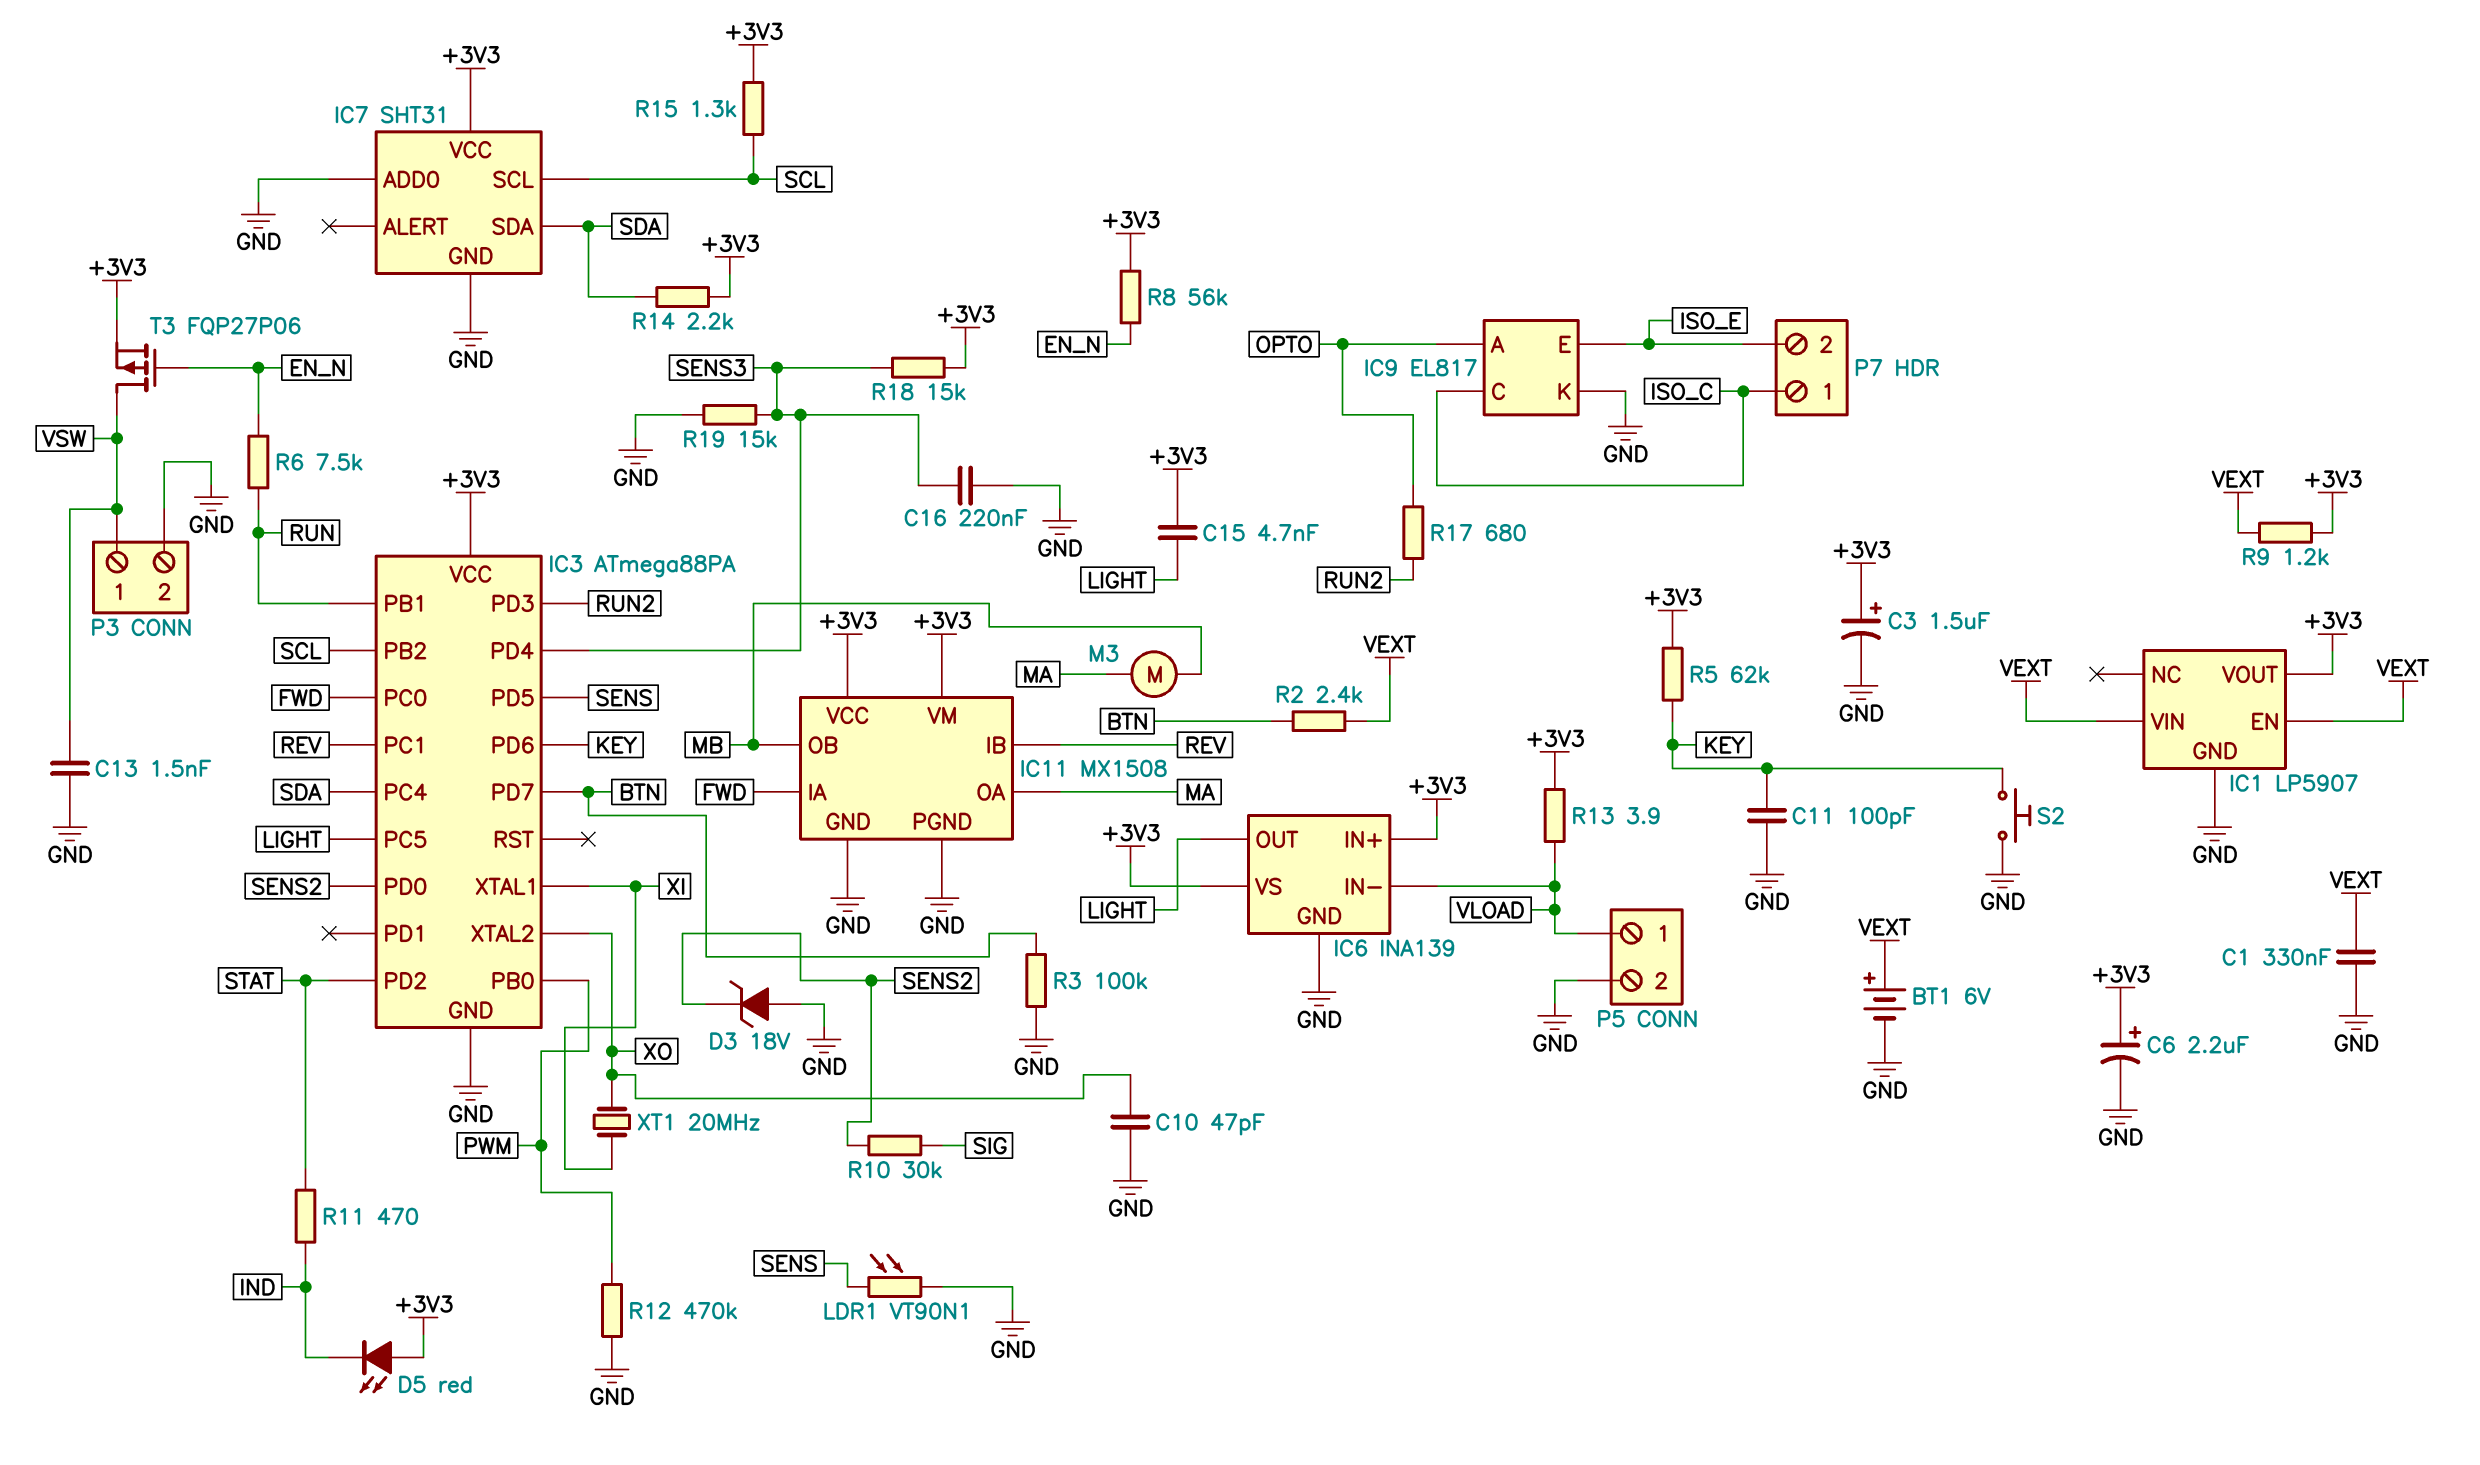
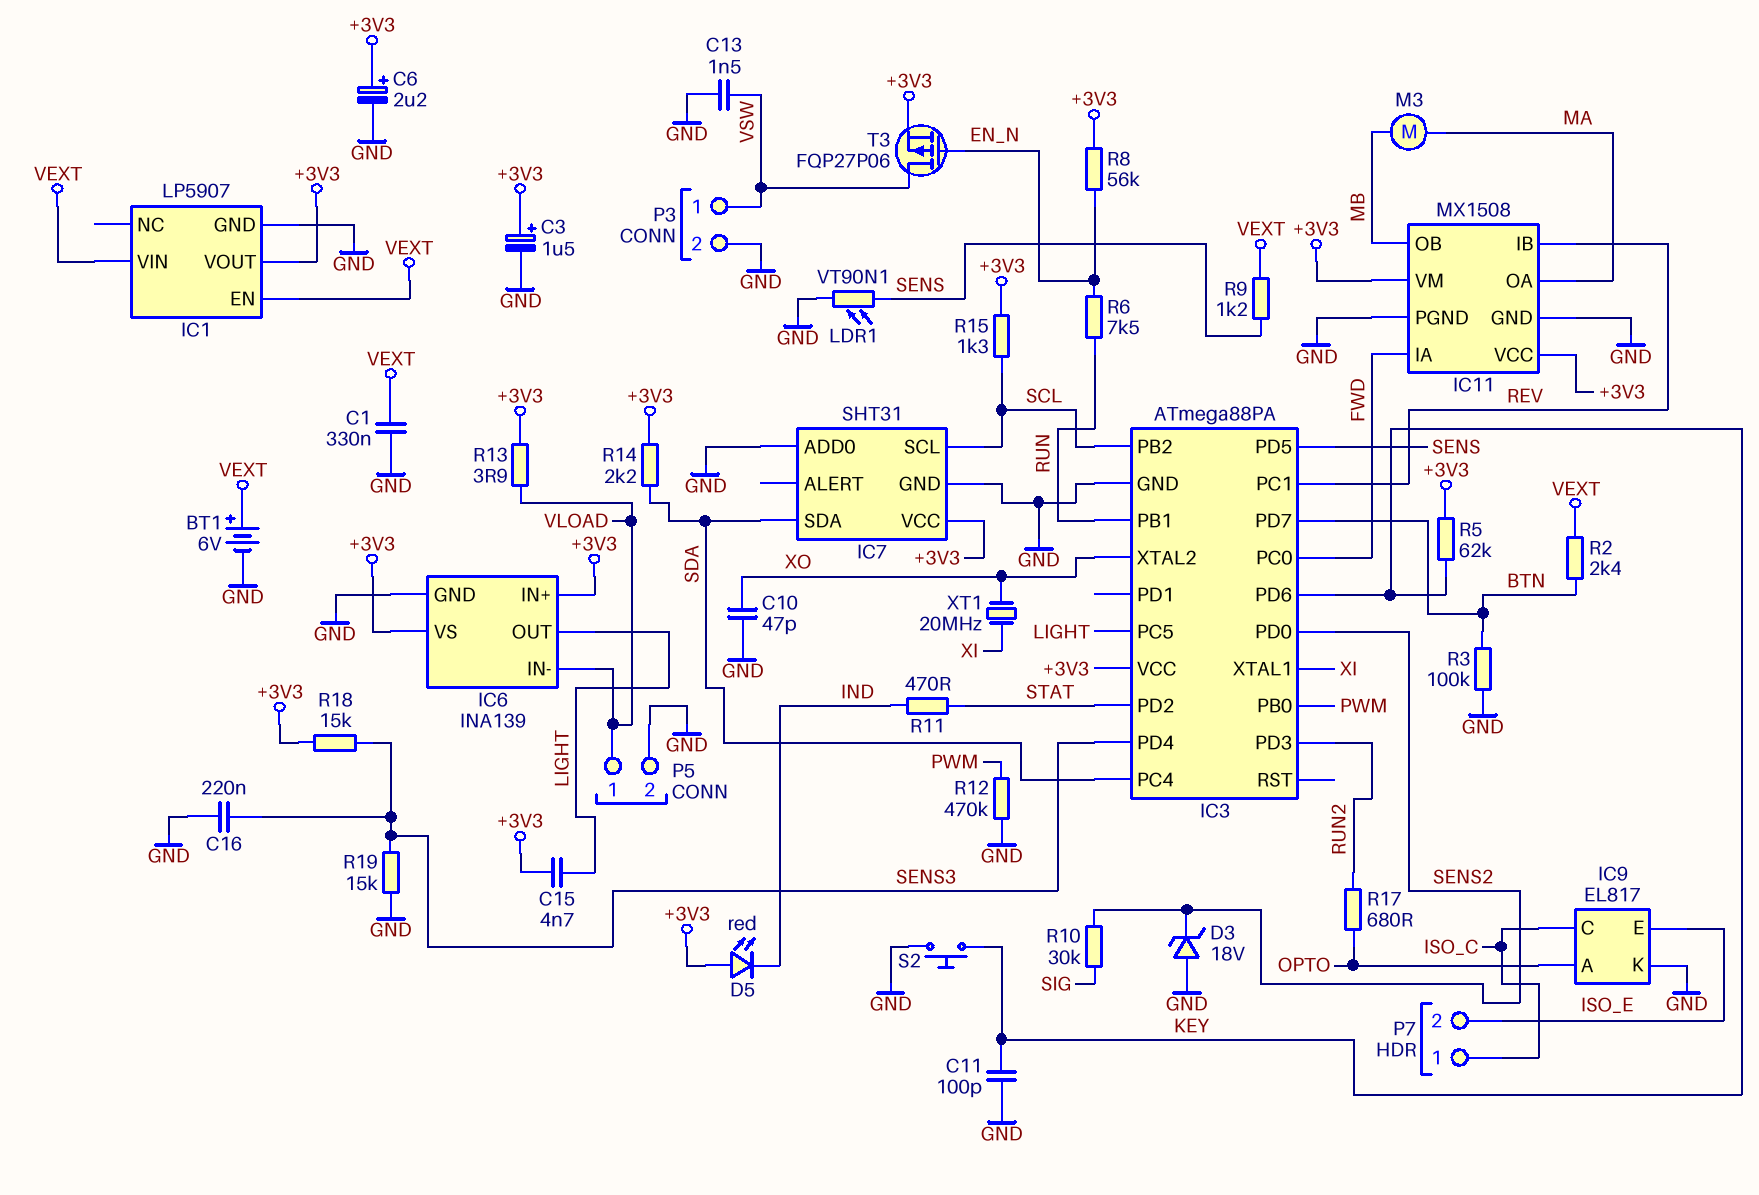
R9: 1.2k (+3V3, VEXT) -> 1.2k (SENS, VEXT)

